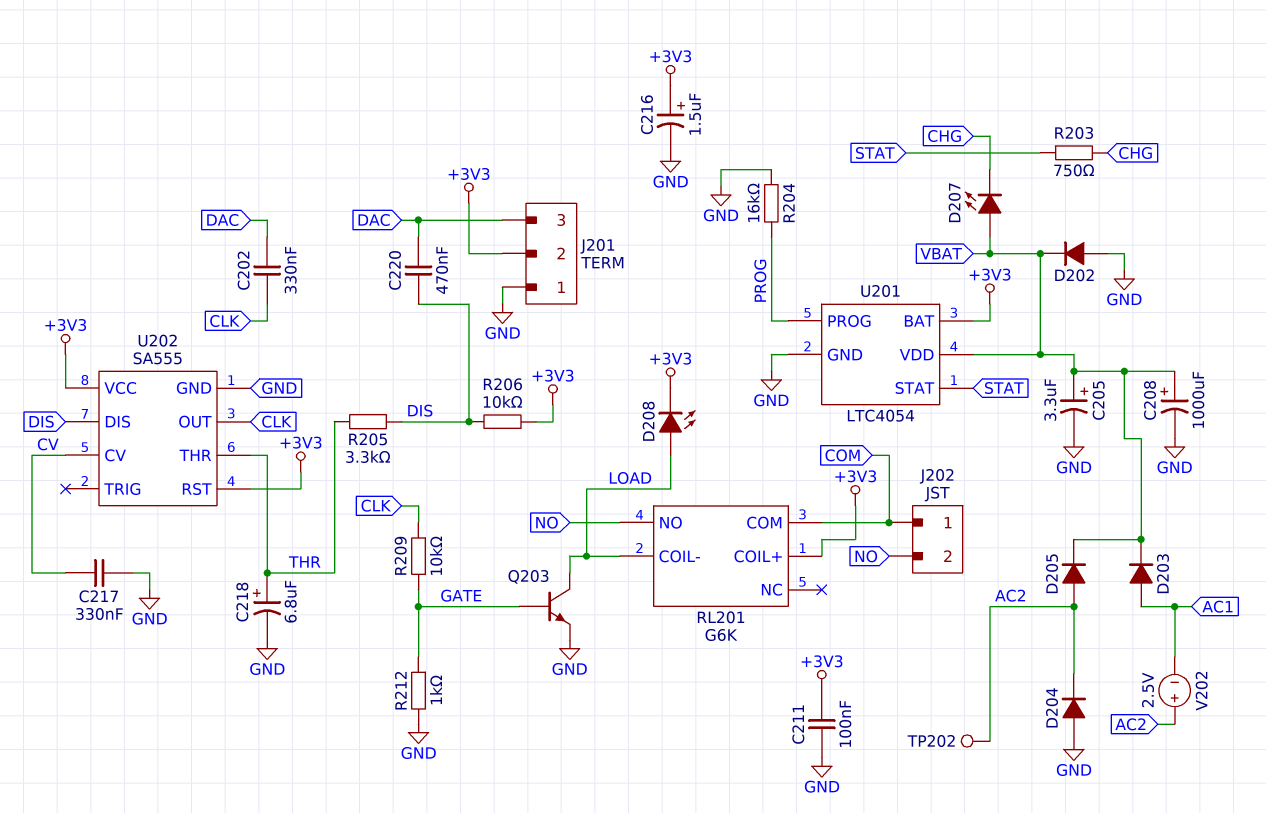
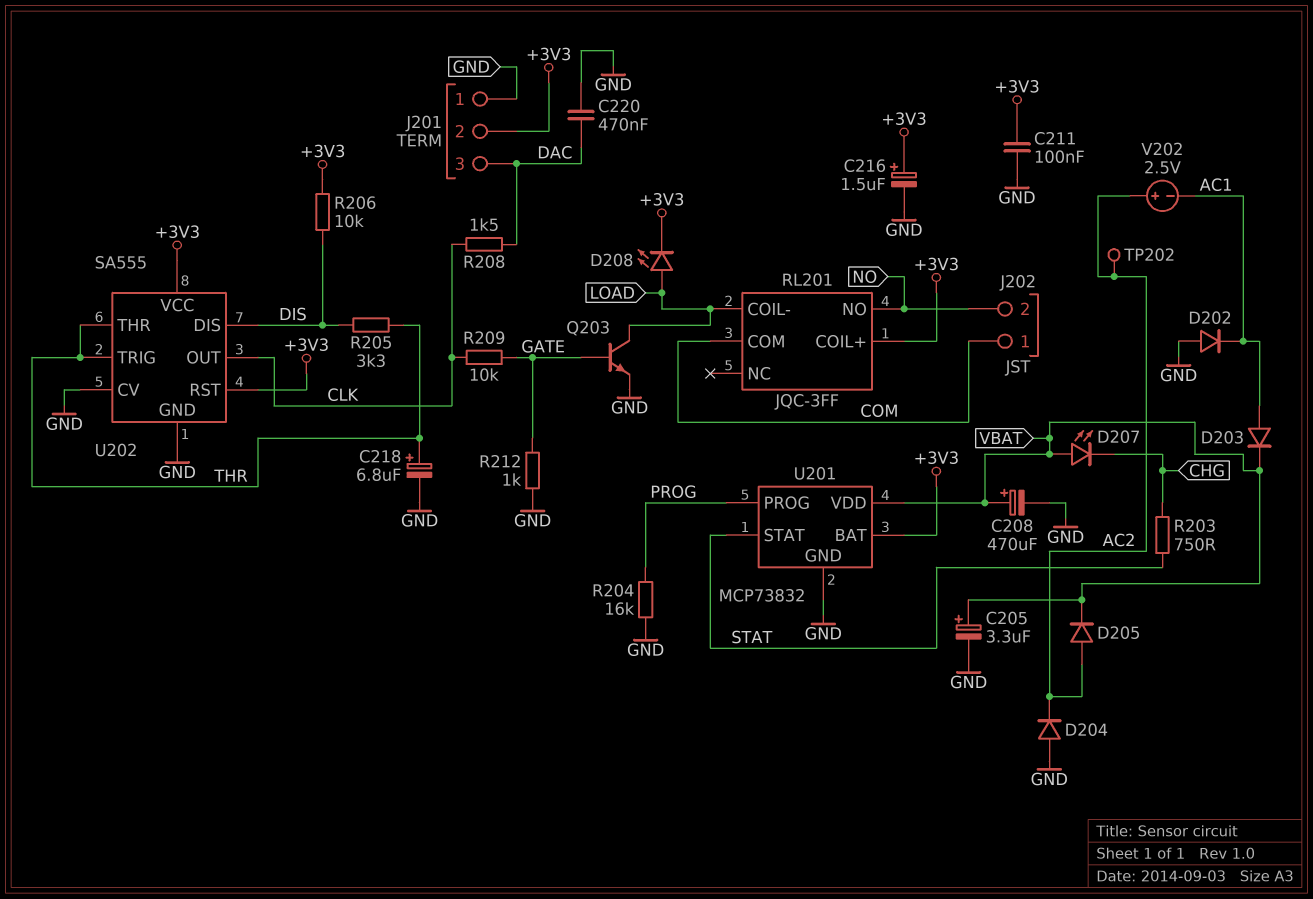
C202: 330nF (CLK, DAC) -> none
C208: 1000uF (plus VBAT, minus GND) -> 470uF (plus VBAT, minus GND)
C217: 330nF (CV, GND) -> none
C220: 470nF (DAC, DIS) -> 470nF (DAC, GND)
D202: diode (A GND, K VBAT) -> diode (A GND, K AC1)
R208: none -> 1.5k (CLK, DAC)
RL201: G6K -> JQC-3FF
U201: LTC4054 -> MCP73832
U202 pin CV: CV -> GND
U202 pin TRIG: none -> THR

